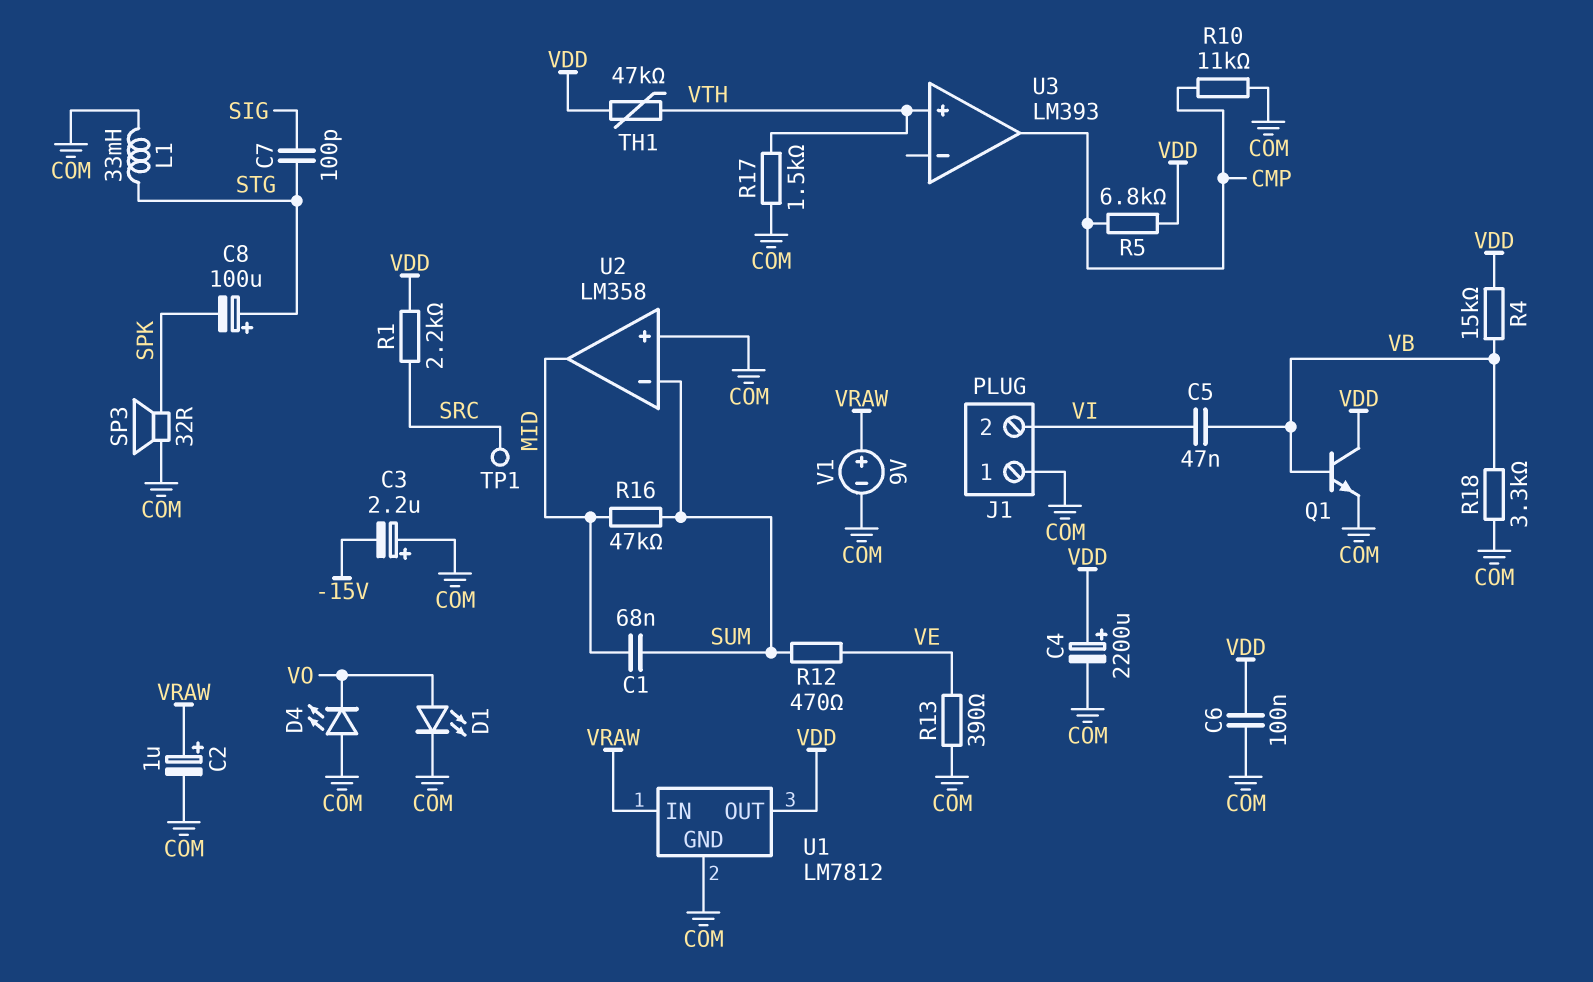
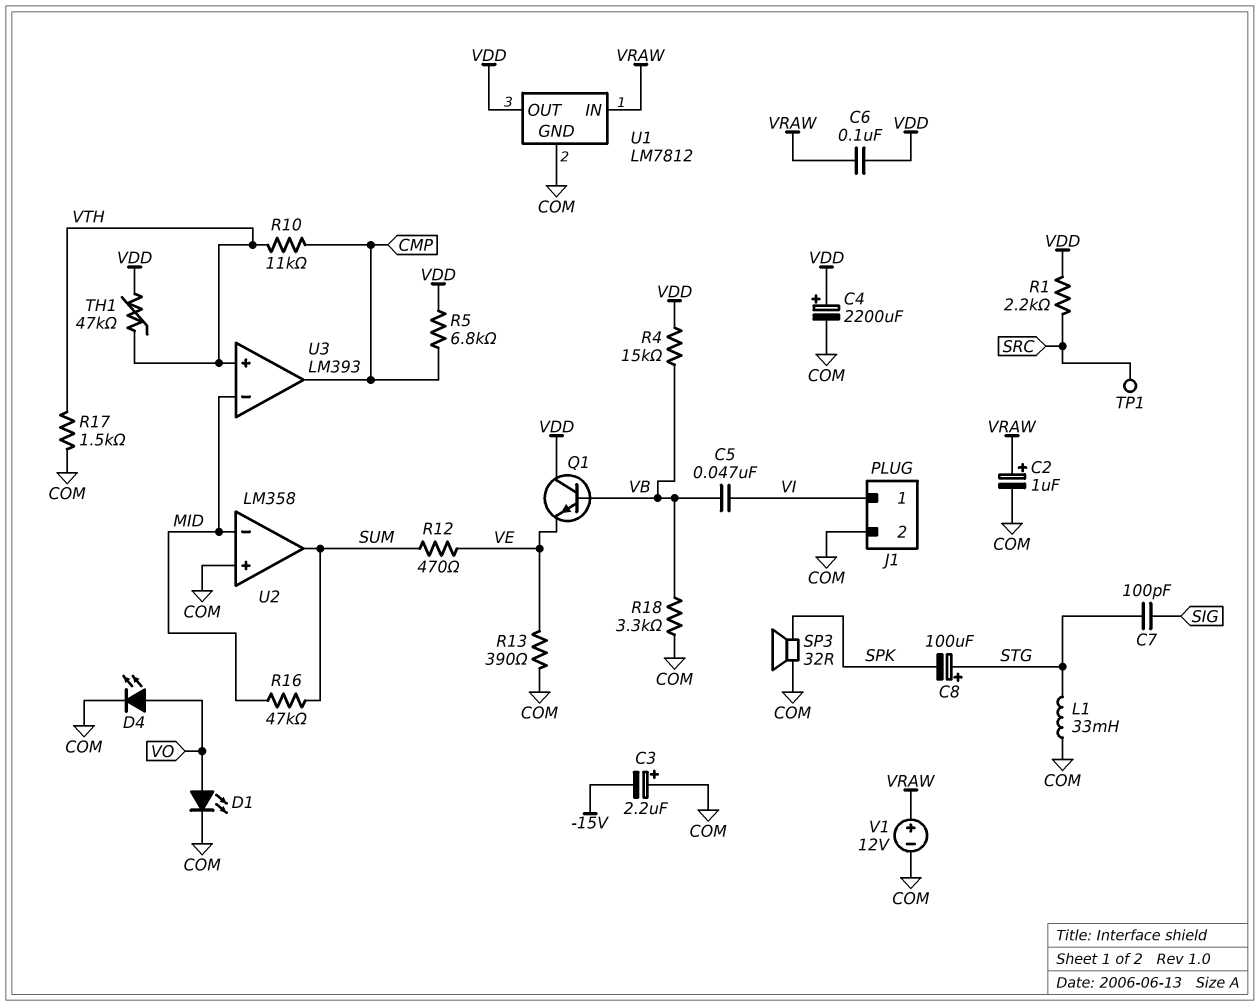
C1: 68nF (MID, SUM) -> none
C6: 100nF (COM, VDD) -> 100nF (VDD, VRAW)
D4: LED (A COM, K VO) -> LED (A VO, K COM)
J1 pin 1: COM -> VI
J1 pin 2: VI -> COM
Q1: NPN (B VB, C VDD, E COM) -> NPN (B VB, C VDD, E VE)
R10: 11k (CMP, COM) -> 11k (CMP, VTH)
U2 pin in-: SUM -> MID
U2 pin out: MID -> SUM
U3 pin in-: none -> MID
V1: 9V (plus VRAW, minus COM) -> 12V (plus VRAW, minus COM)

